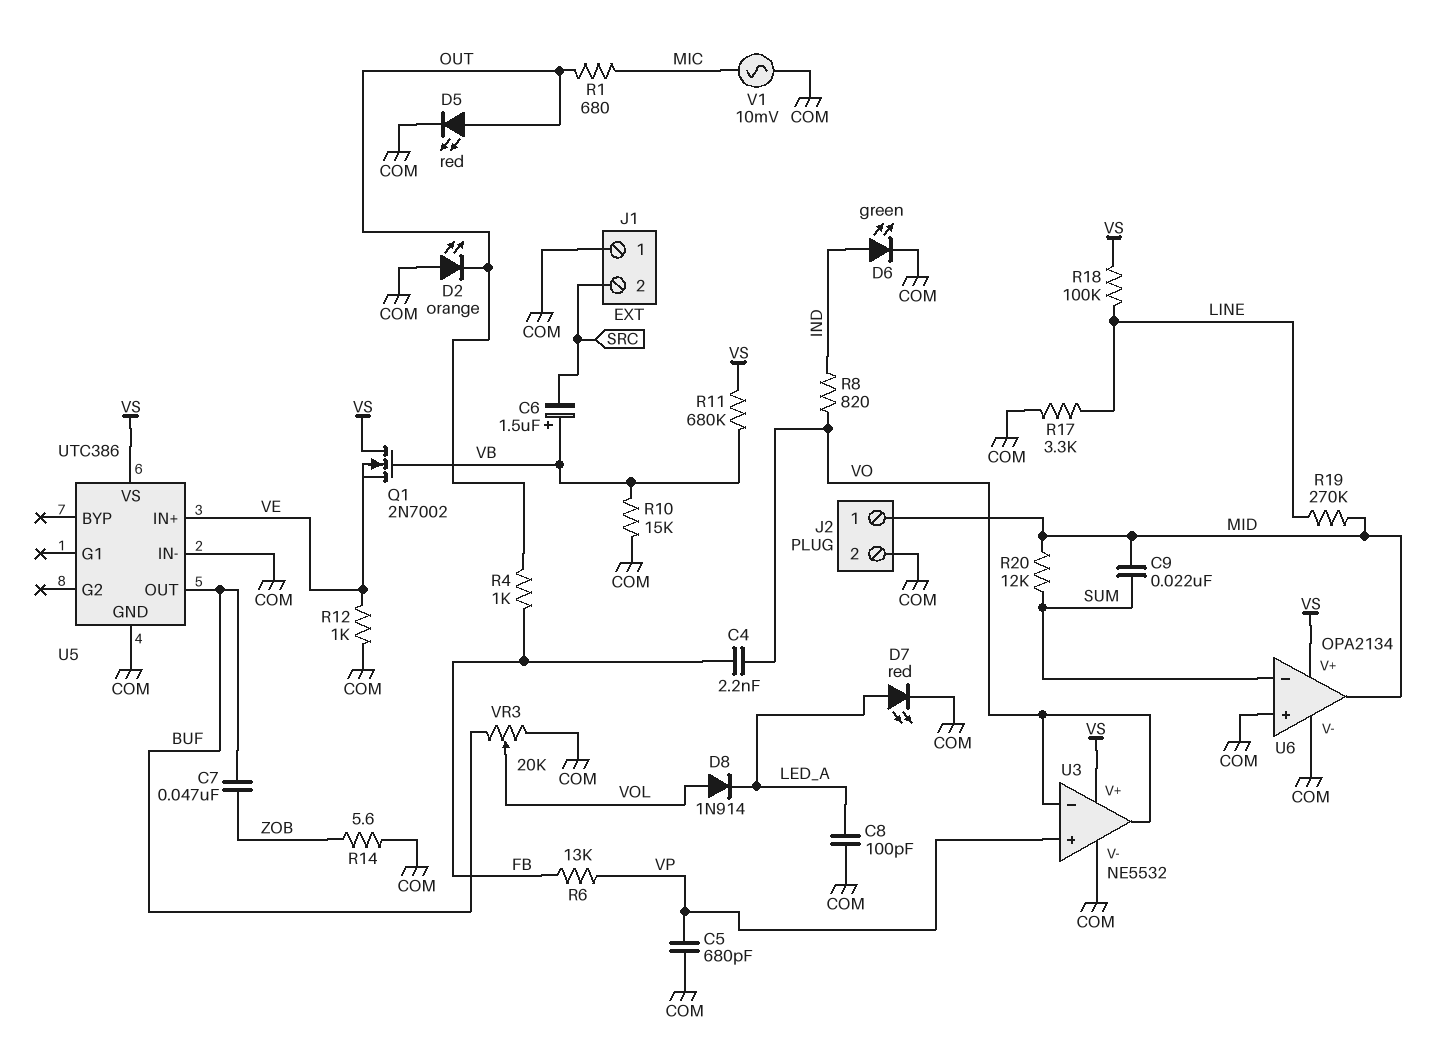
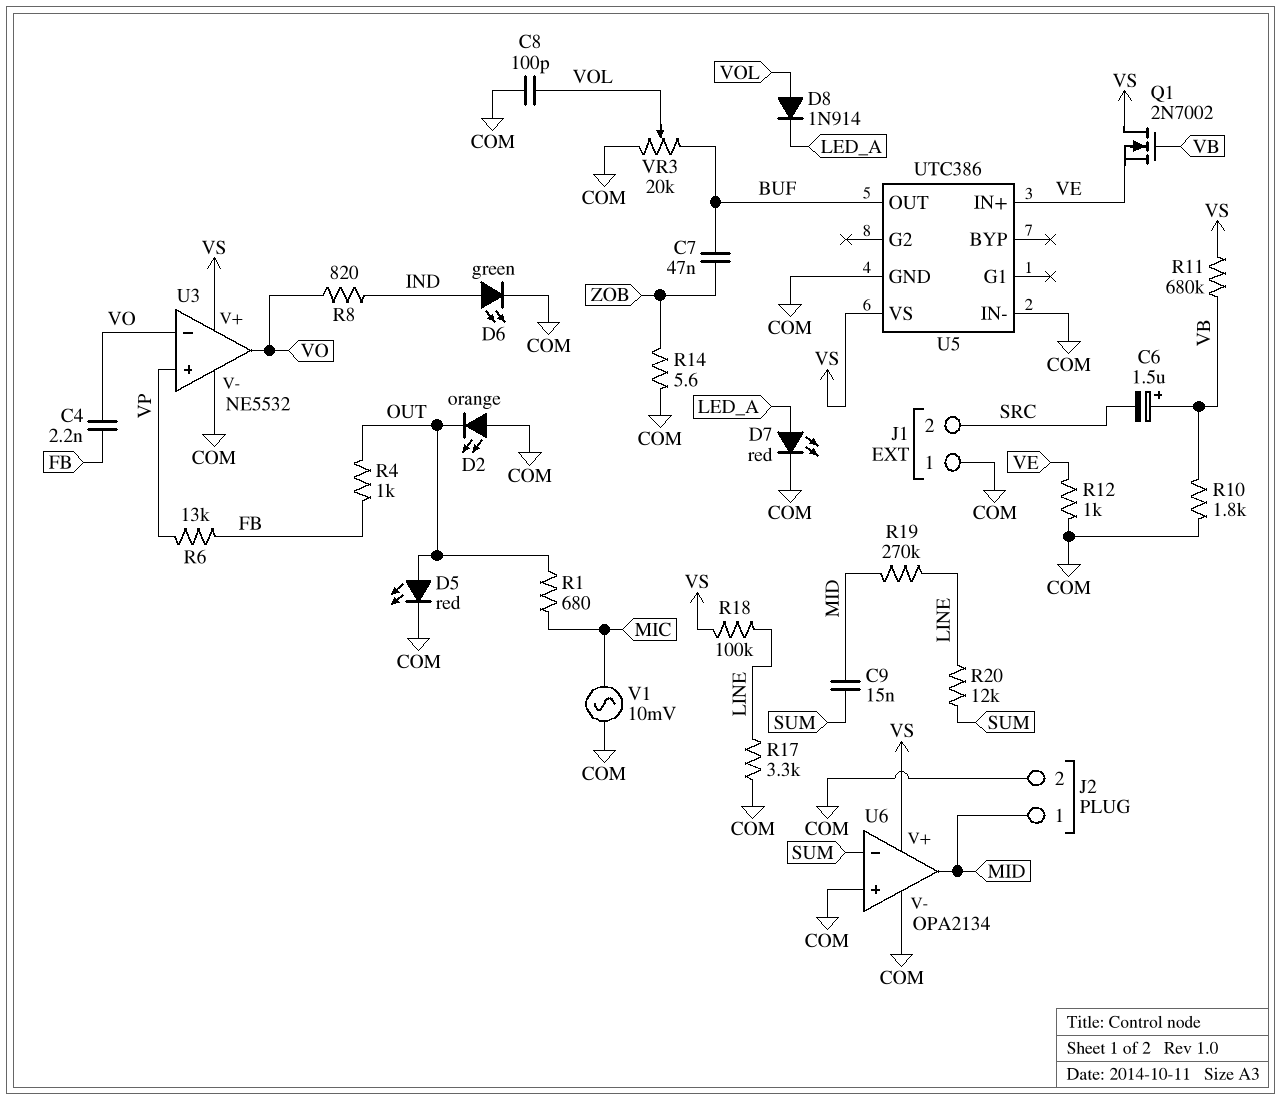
C5: 680pF (COM, VP) -> none
C8: 100pF (COM, LED_A) -> 100pF (COM, VOL)
C9: 22nF (MID, SUM) -> 15nF (MID, SUM)
R10: 15k (COM, VB) -> 1.8k (COM, VB)
R20: 12k (MID, SUM) -> 12k (LINE, SUM)

